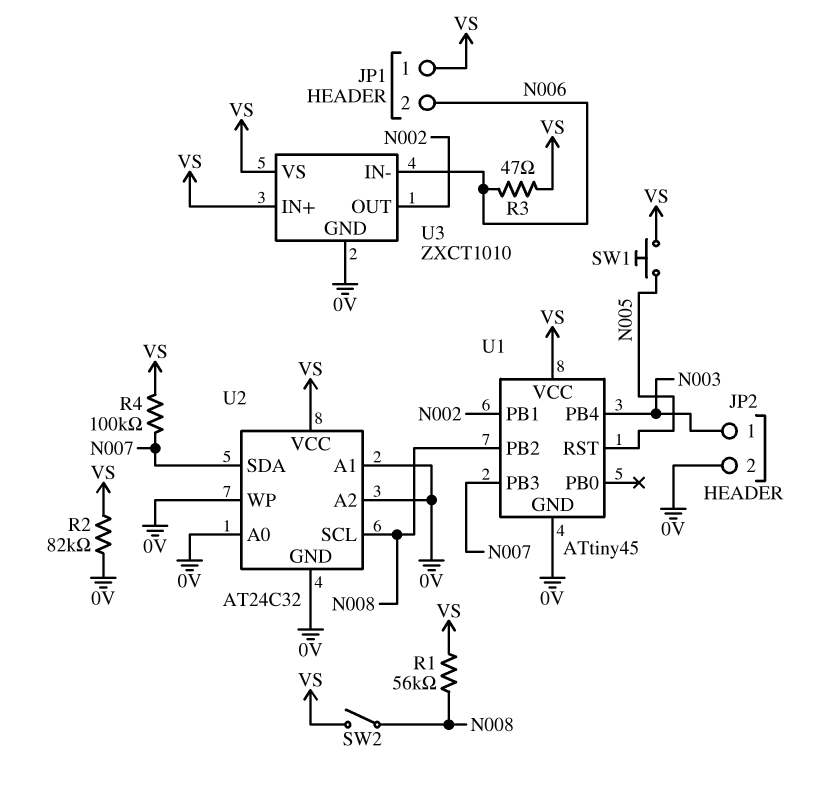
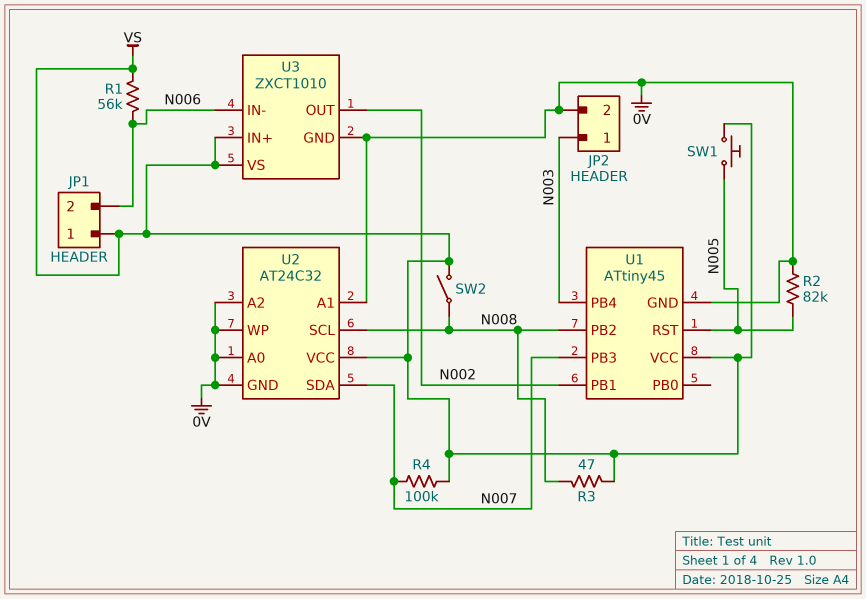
R1: 56k (N008, VS) -> 56k (N006, VS)
R2: 82k (0V, VS) -> 82k (0V, N005)
R3: 47 (N006, VS) -> 47 (N008, VS)

